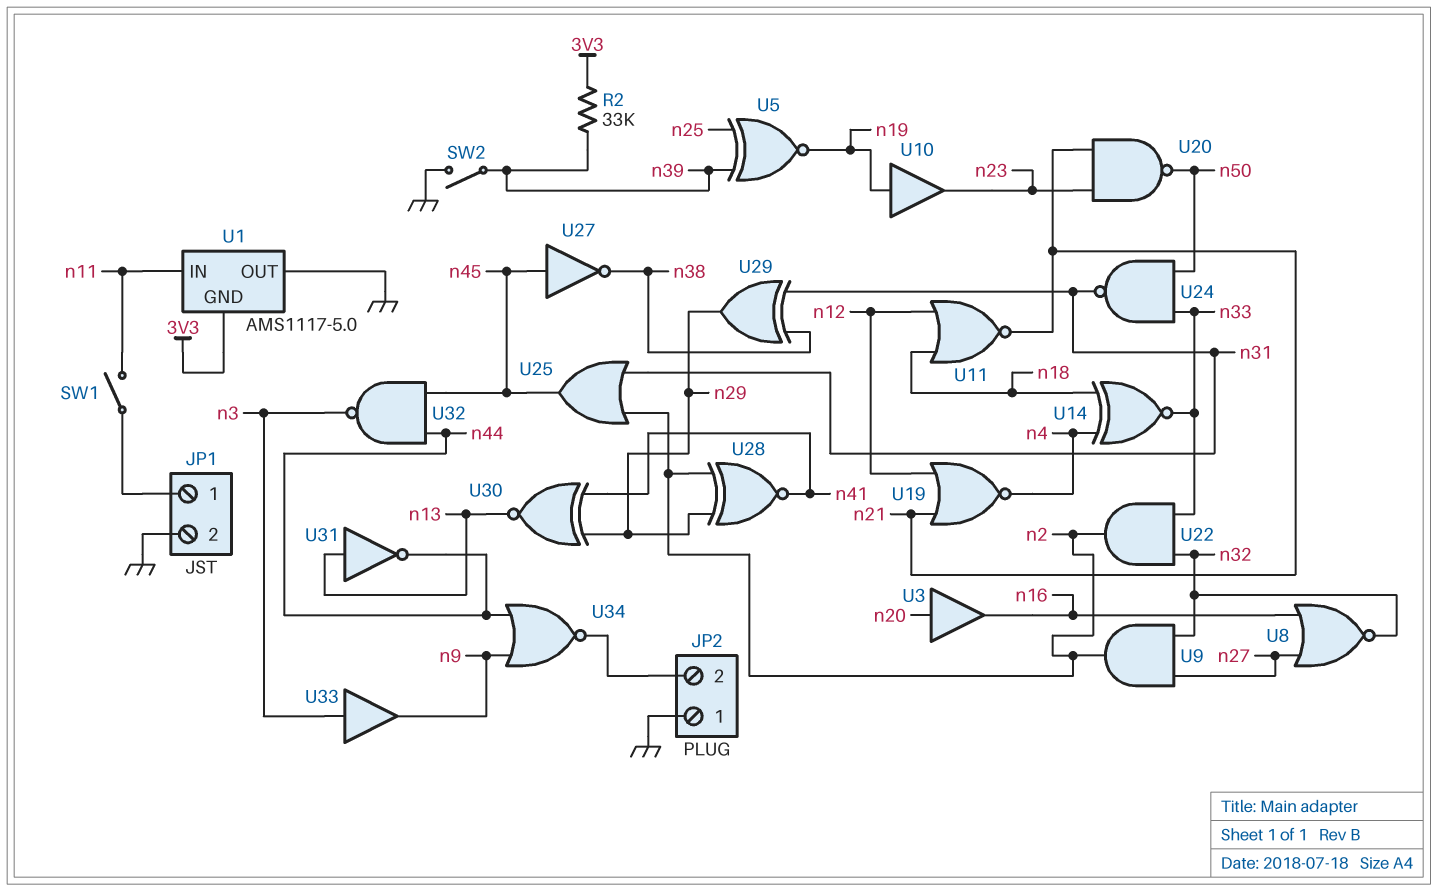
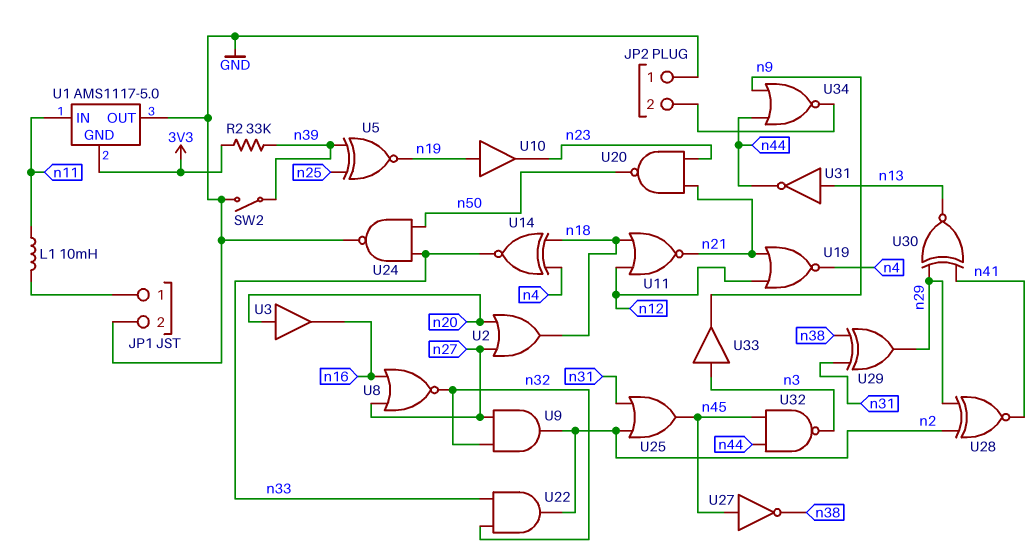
L1: none -> 10mH (JP1/1, n11)
SW1: switch (JP1/1, n11) -> none
U2: none -> OR (in n20, in n27, out n18)
U24: NAND (in n33, in n50, out n31) -> NAND (in n33, in n50, out GND)

